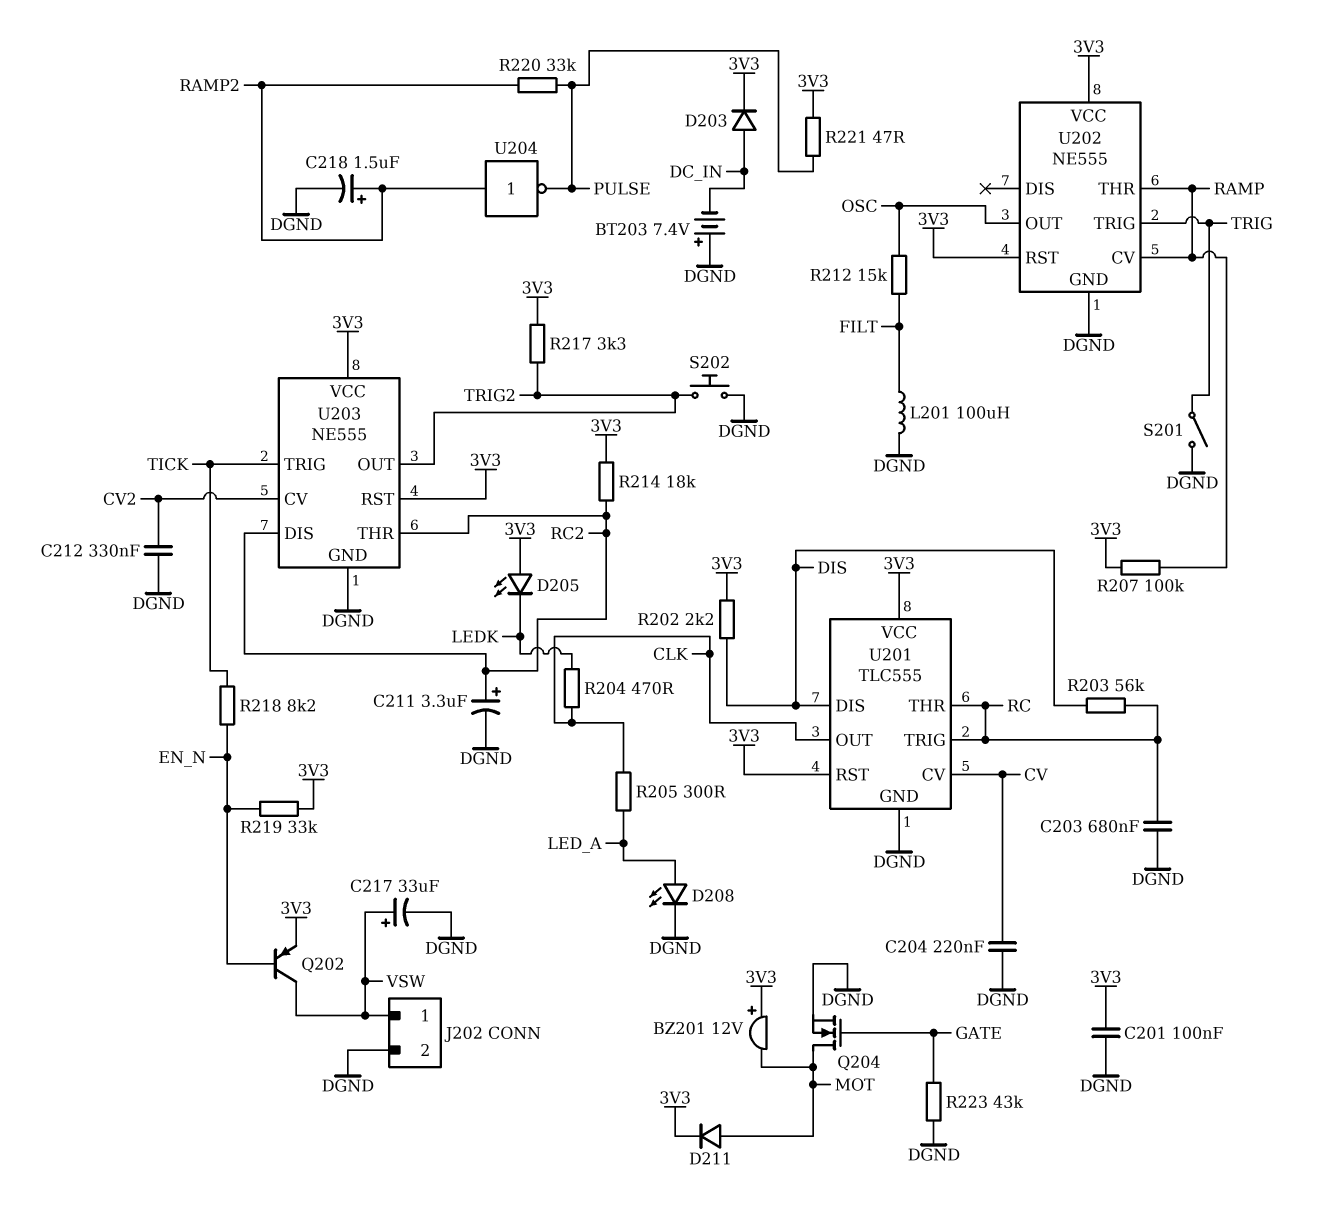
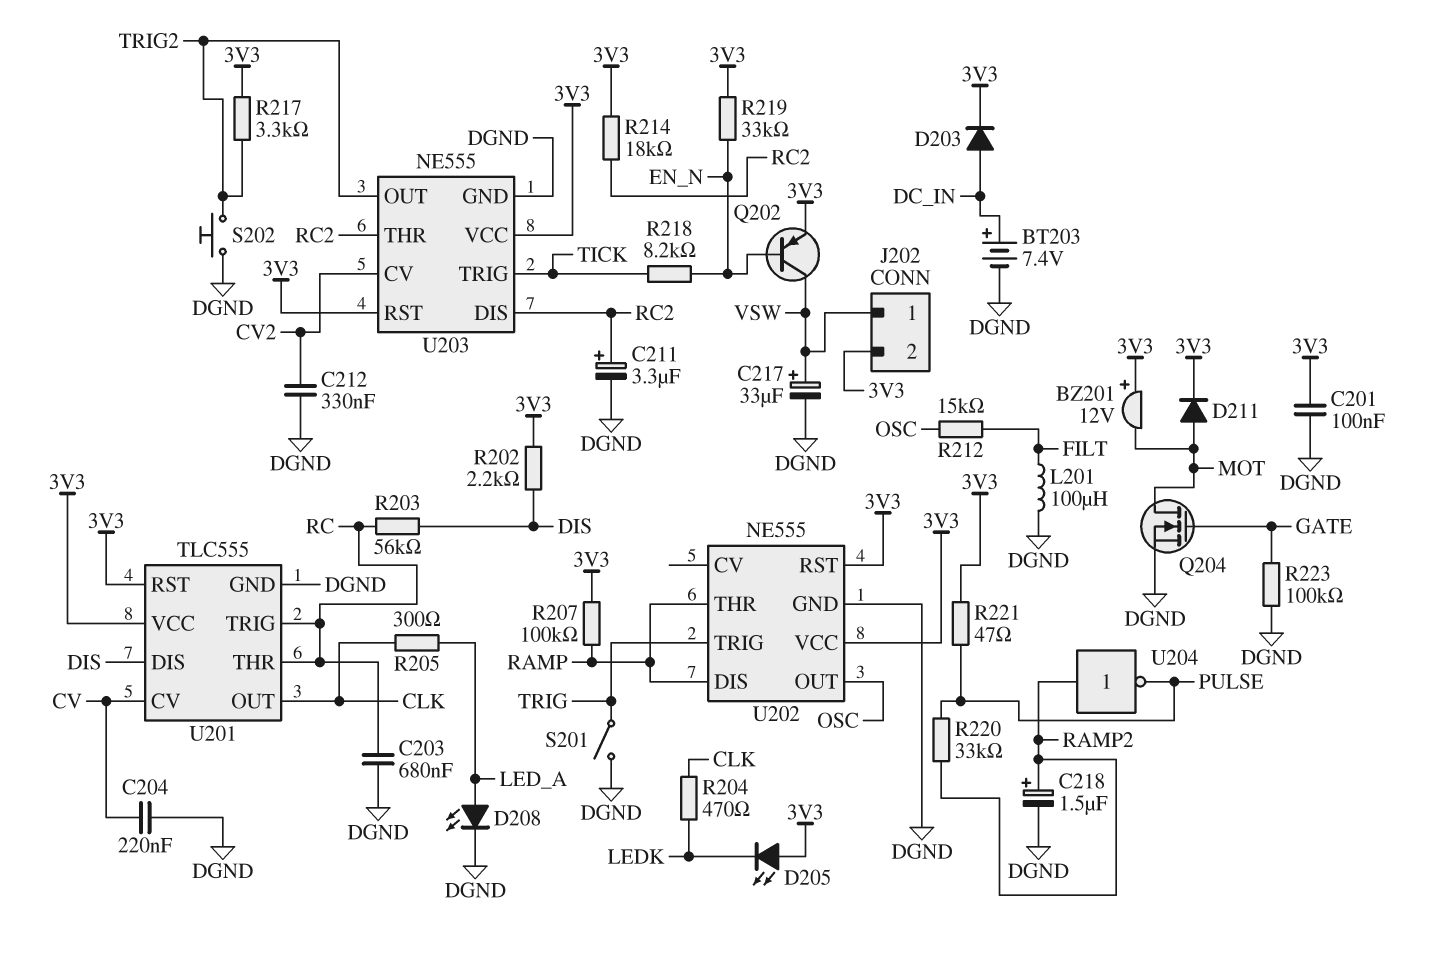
BT203: 7.4V (plus DGND, minus DC_IN) -> 7.4V (plus DC_IN, minus DGND)
J202 pin 2: DGND -> 3V3
R223: 43k (DGND, GATE) -> 100k (DGND, GATE)
U202 pin CV: RAMP -> none
U202 pin DIS: none -> RAMP

